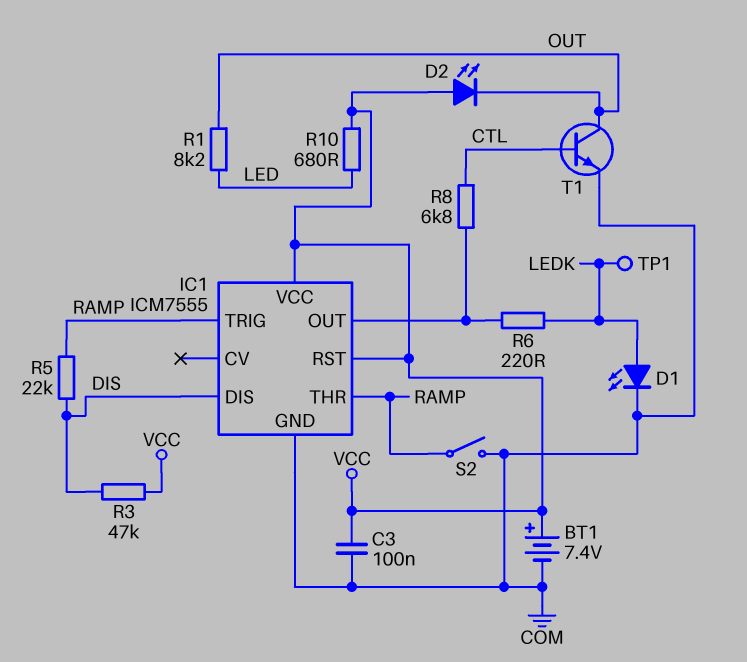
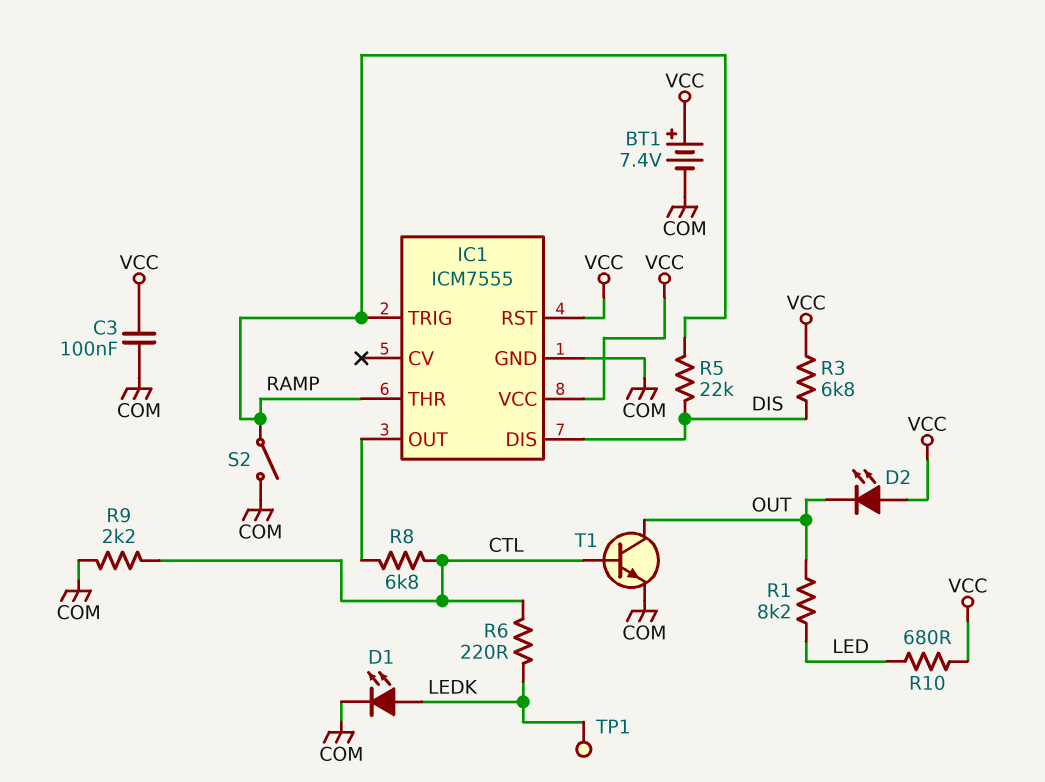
R3: 47k (DIS, VCC) -> 6.8k (DIS, VCC)
R6: 220 (IC1/OUT, LEDK) -> 220 (CTL, LEDK)
R9: none -> 2.2k (COM, CTL)

